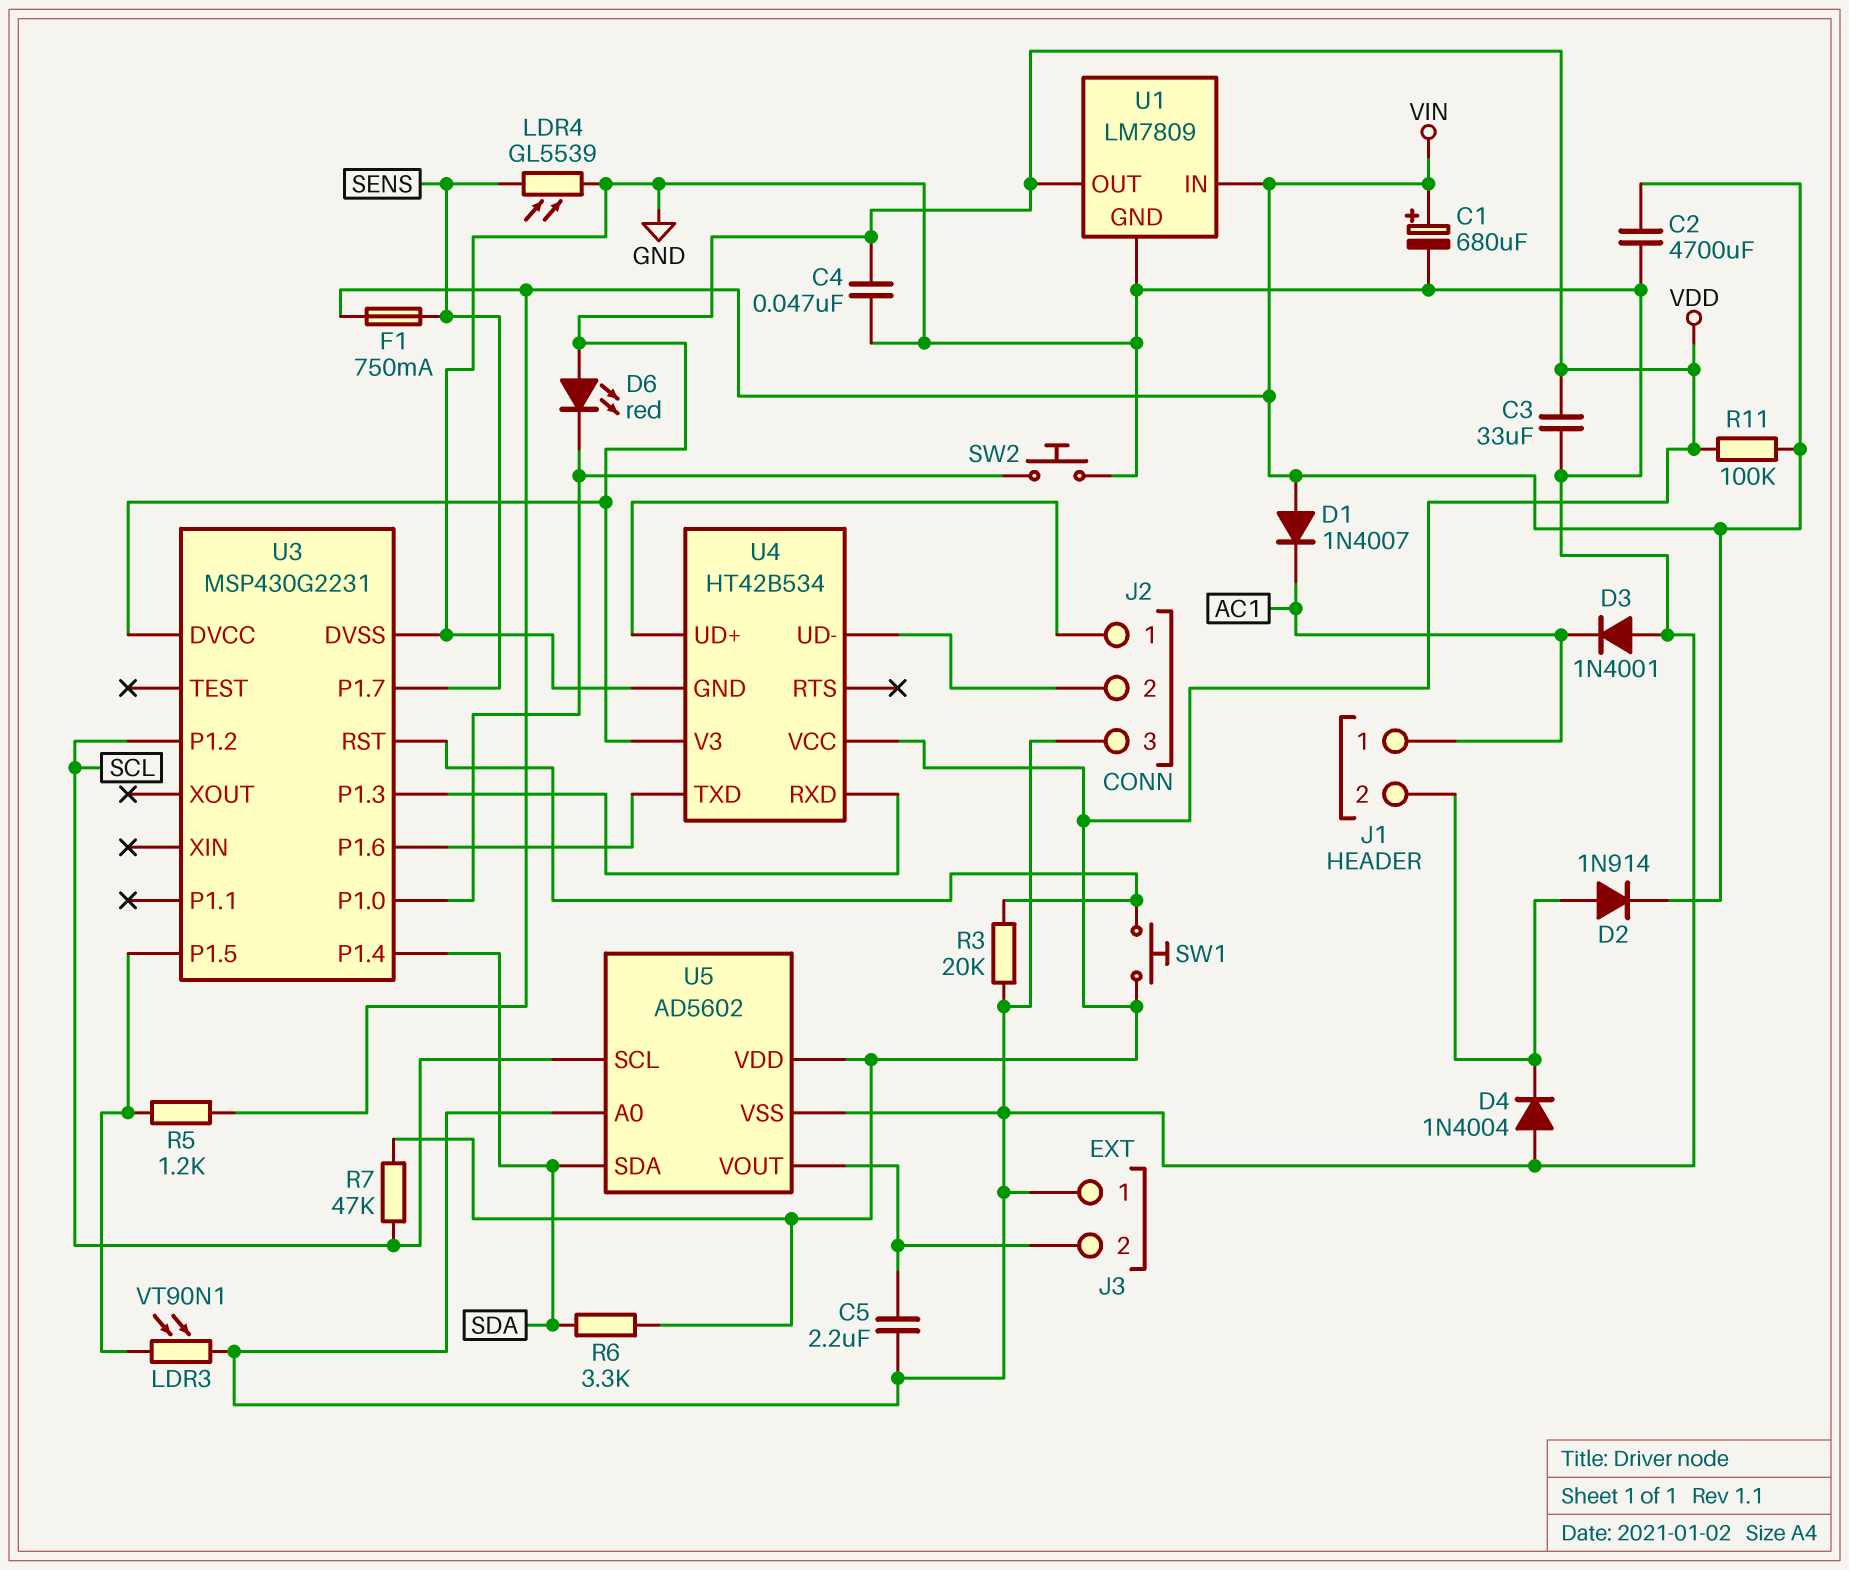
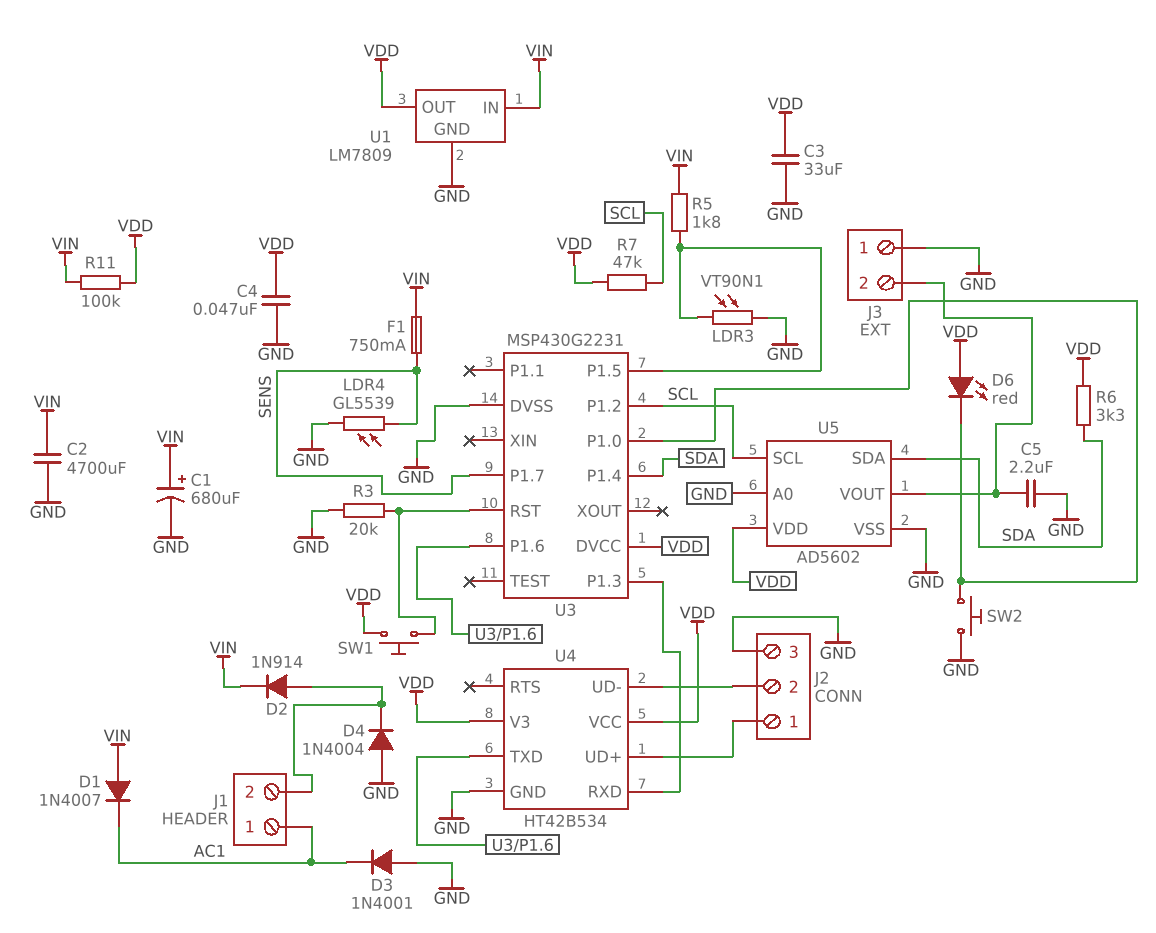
R5: 1.2k (U3/P1.5, VIN) -> 1.8k (U3/P1.5, VIN)

